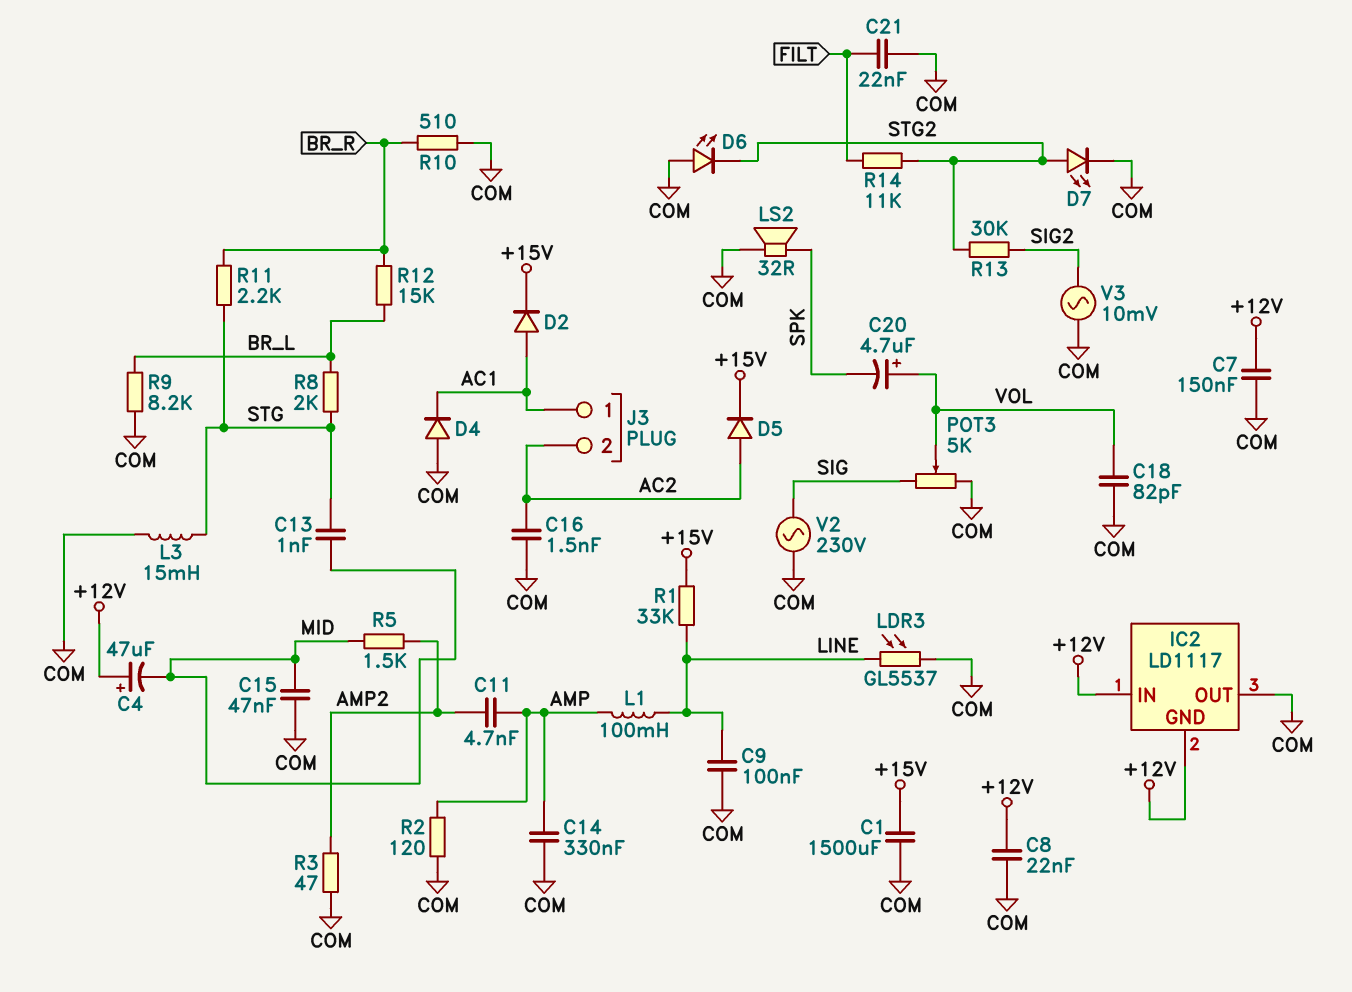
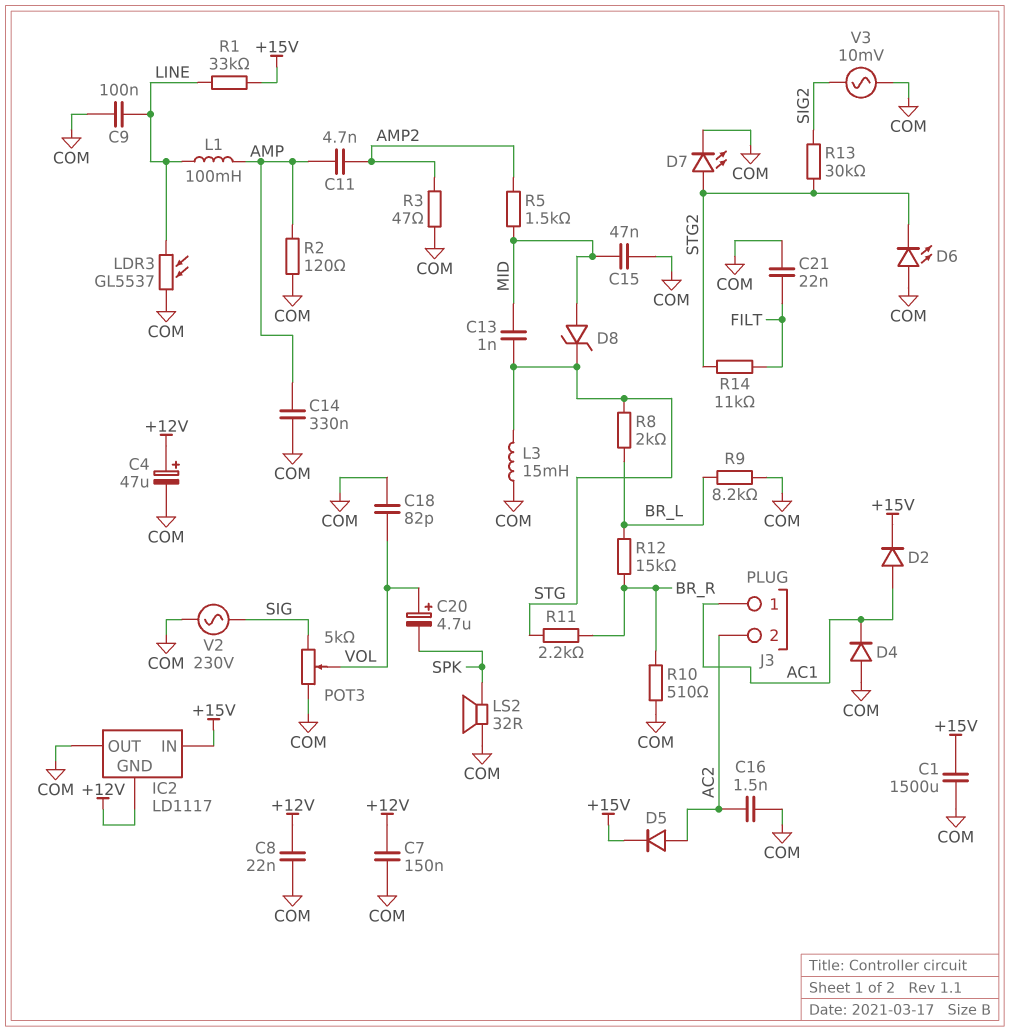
C4: 47uF (plus +12V, minus MID) -> 47uF (plus +12V, minus COM)
D8: none -> zener (A MID, K STG)
IC2 pin IN: +12V -> +15V

